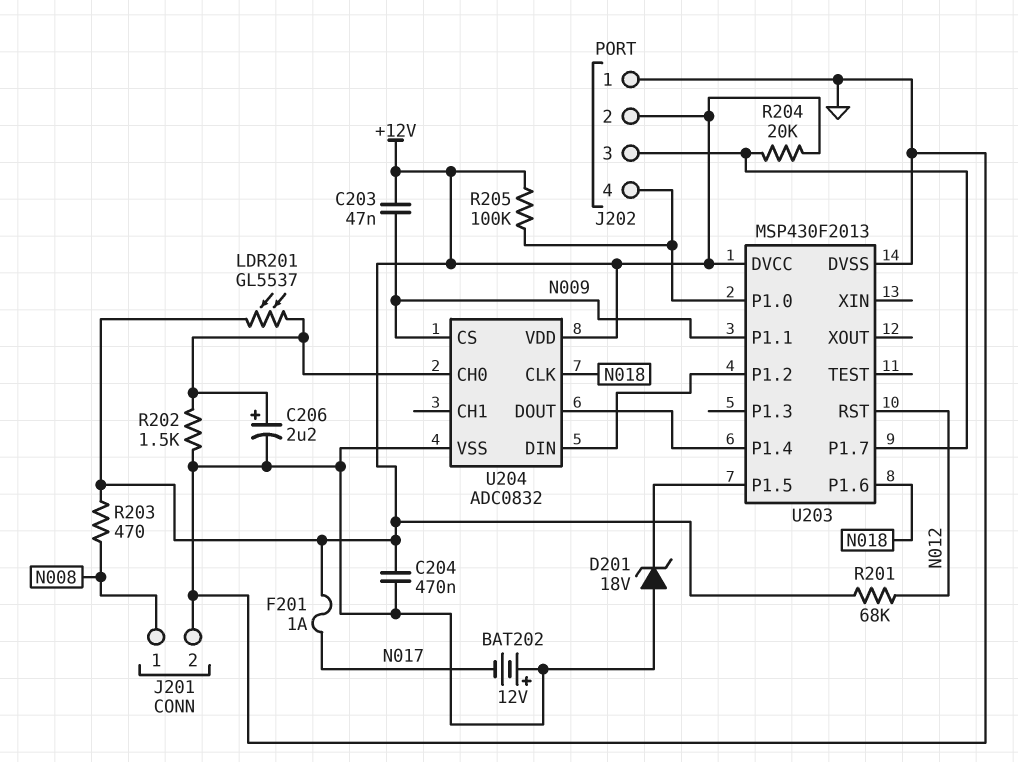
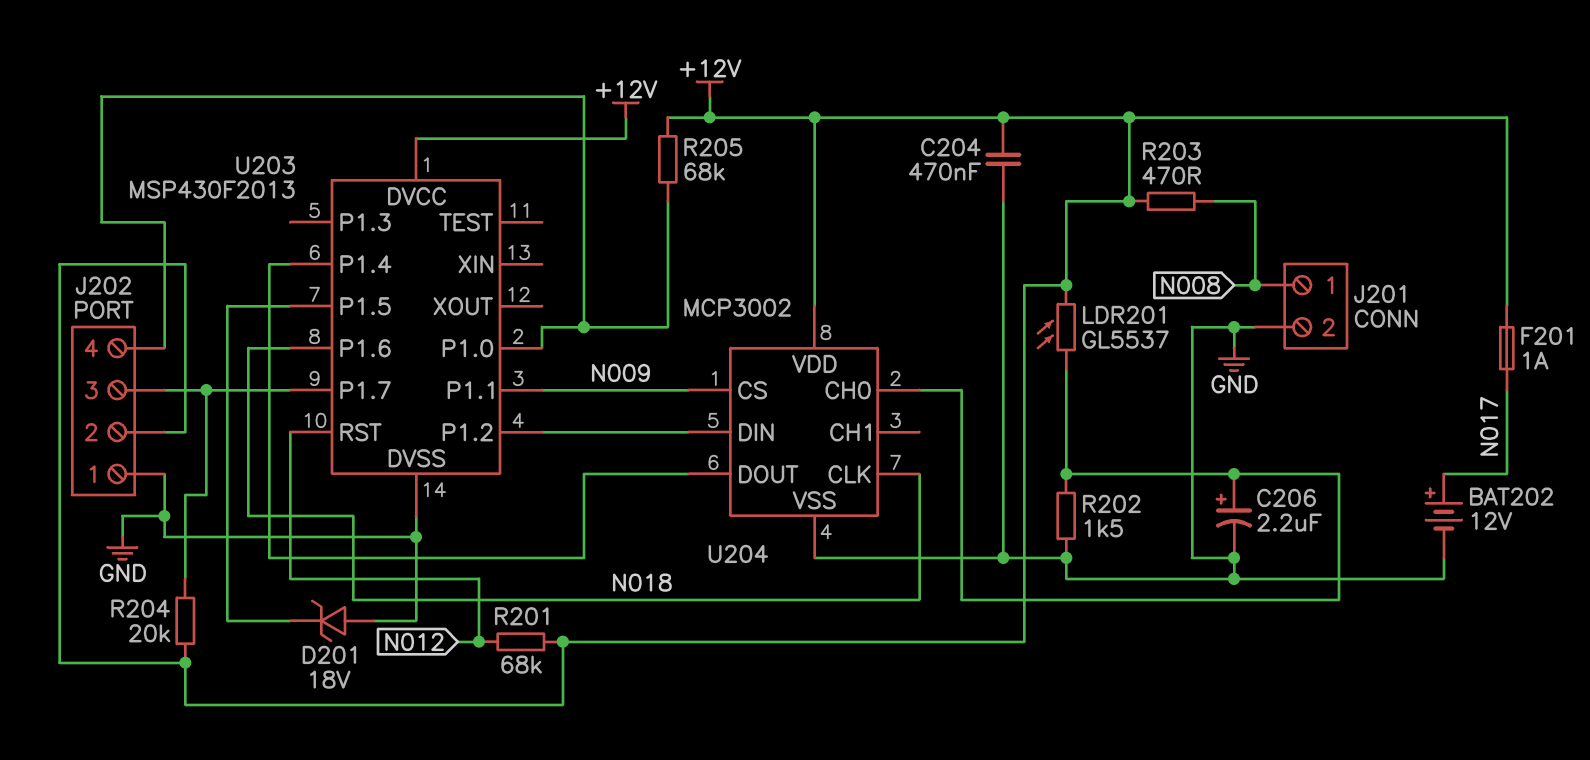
BAT202: 12V (plus GND, minus N017) -> 12V (plus N017, minus GND)
C203: 47nF (+12V, N009) -> none
R205: 100k (+12V, J202/4) -> 68k (+12V, J202/4)
U204: ADC0832 -> MCP3002

